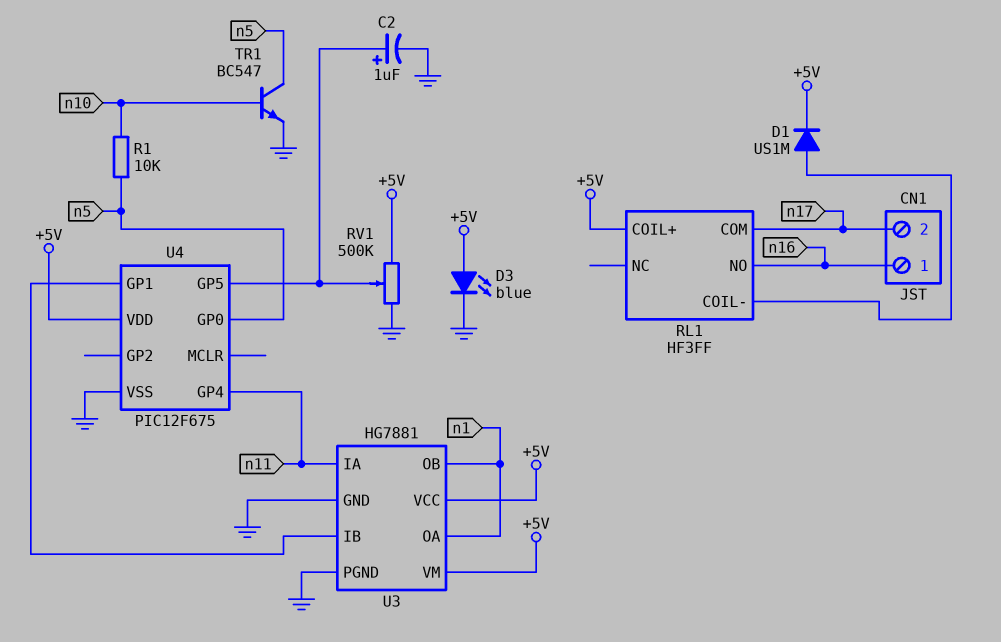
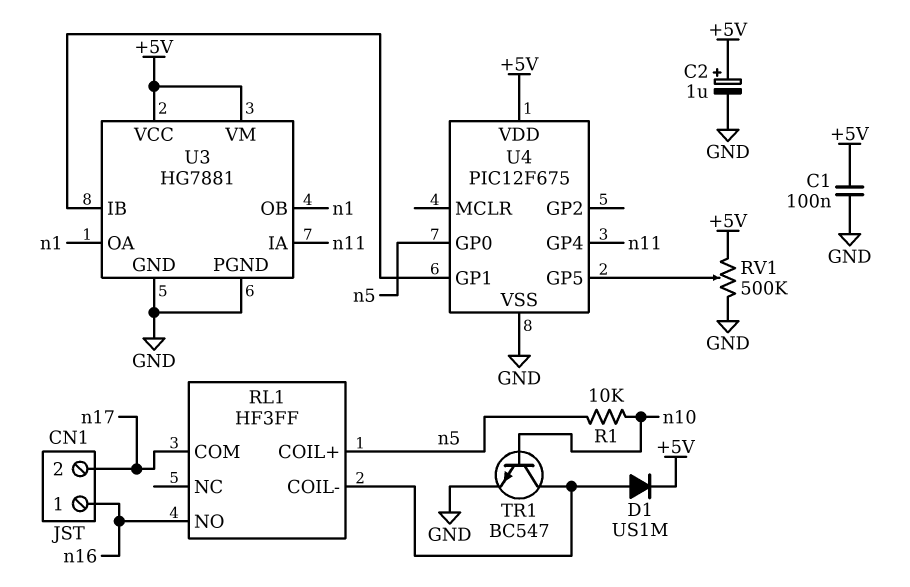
C1: none -> 100nF (+5V, GND)
C2: 1uF (plus U4/GP5, minus GND) -> 1uF (plus +5V, minus GND)
D3: LED blue (A +5V, K GND) -> none
RL1 pin COIL+: +5V -> n5
TR1: NPN BC547 (B n10, C n5, E GND) -> NPN BC547 (B n10, C RL1/COIL-, E GND)

